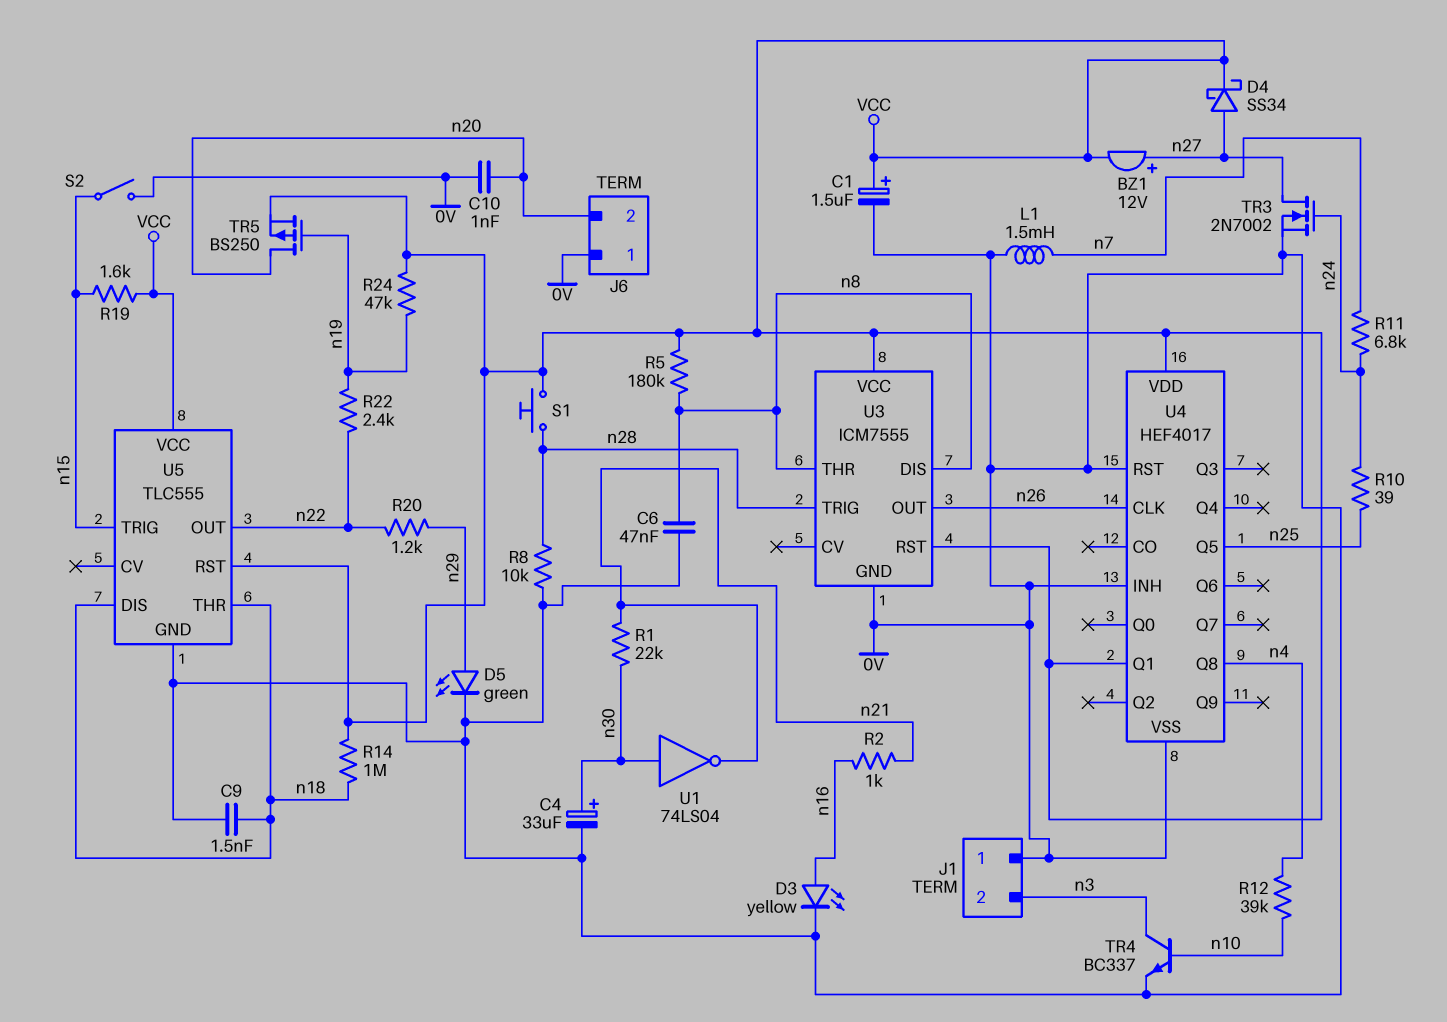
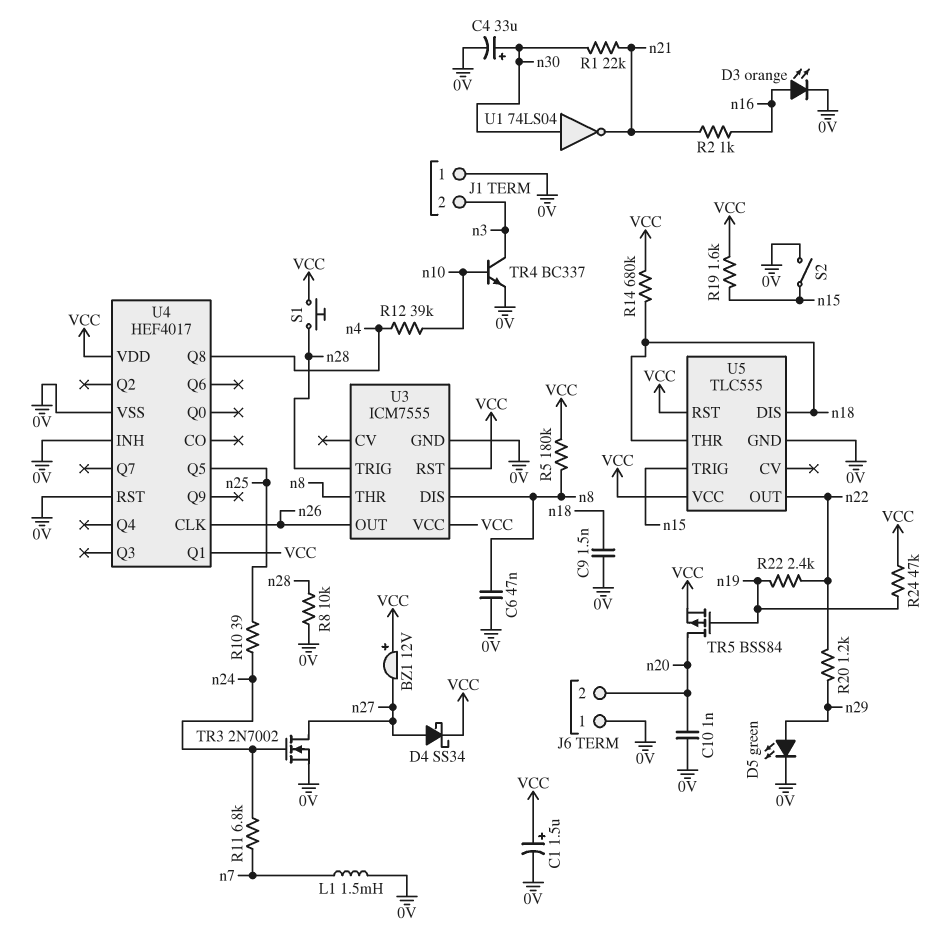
BZ1: buzzer 12V (plus n27, minus VCC) -> buzzer 12V (plus VCC, minus n27)
D3: LED yellow (A n16, K 0V) -> LED orange (A n16, K 0V)
R14: 1M (VCC, n18) -> 680k (VCC, n18)
TR5: PMOS BS250 (G n19, D n20, S VCC) -> PMOS BSS84 (G n19, D n20, S VCC)

